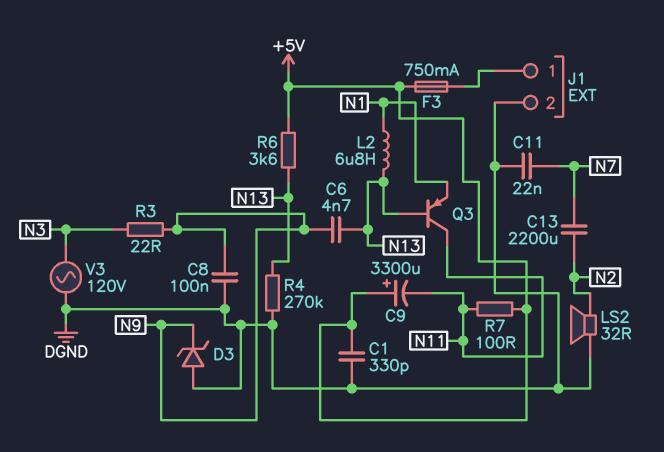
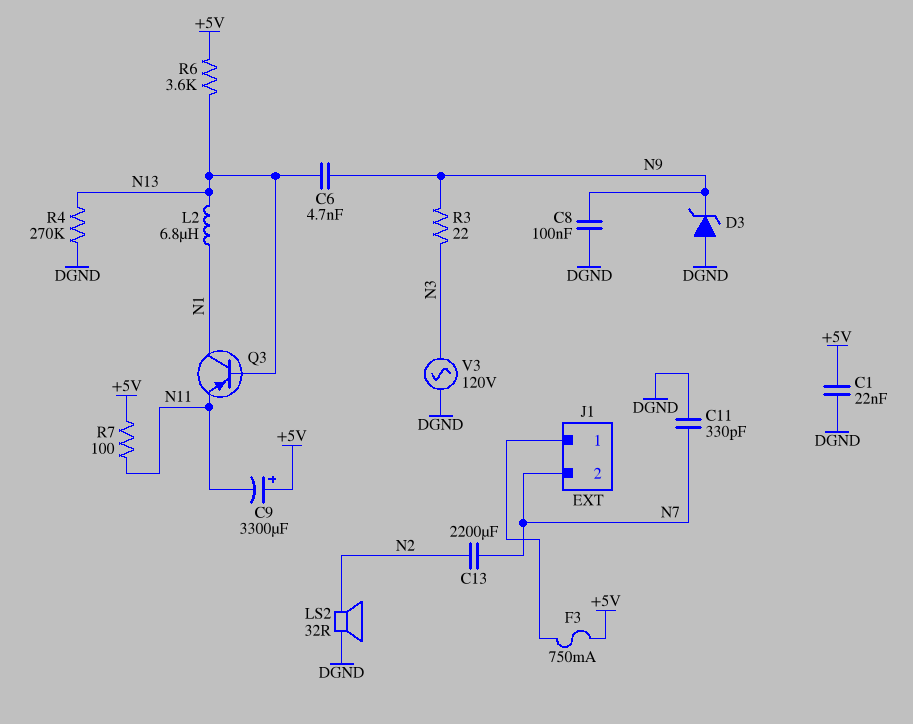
C1: 330pF (+5V, DGND) -> 22nF (+5V, DGND)
C11: 22nF (DGND, N7) -> 330pF (DGND, N7)
J1 pin 2: DGND -> N7
Q3: PNP (B N13, C N11, E N1) -> PNP (B N13, C N1, E N11)

